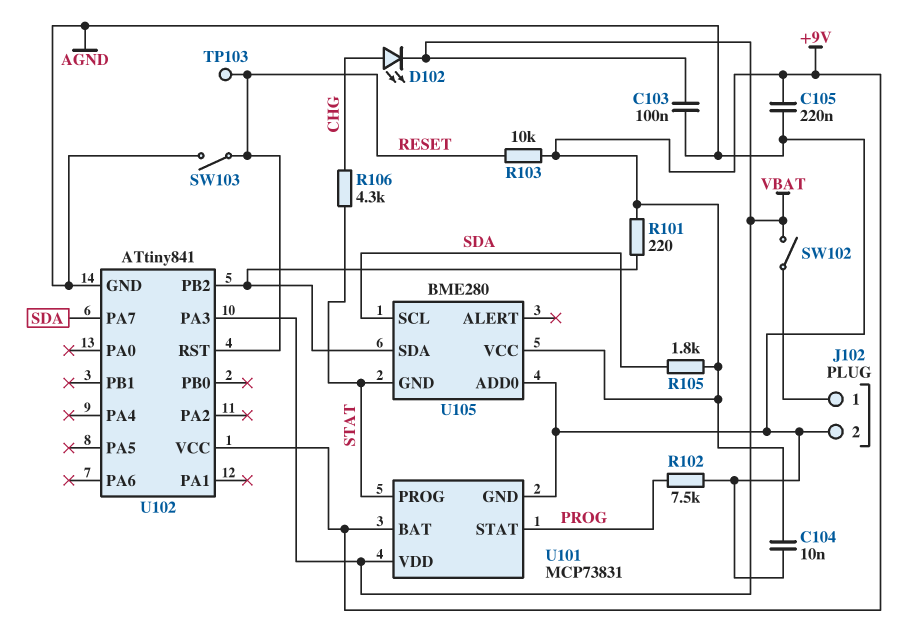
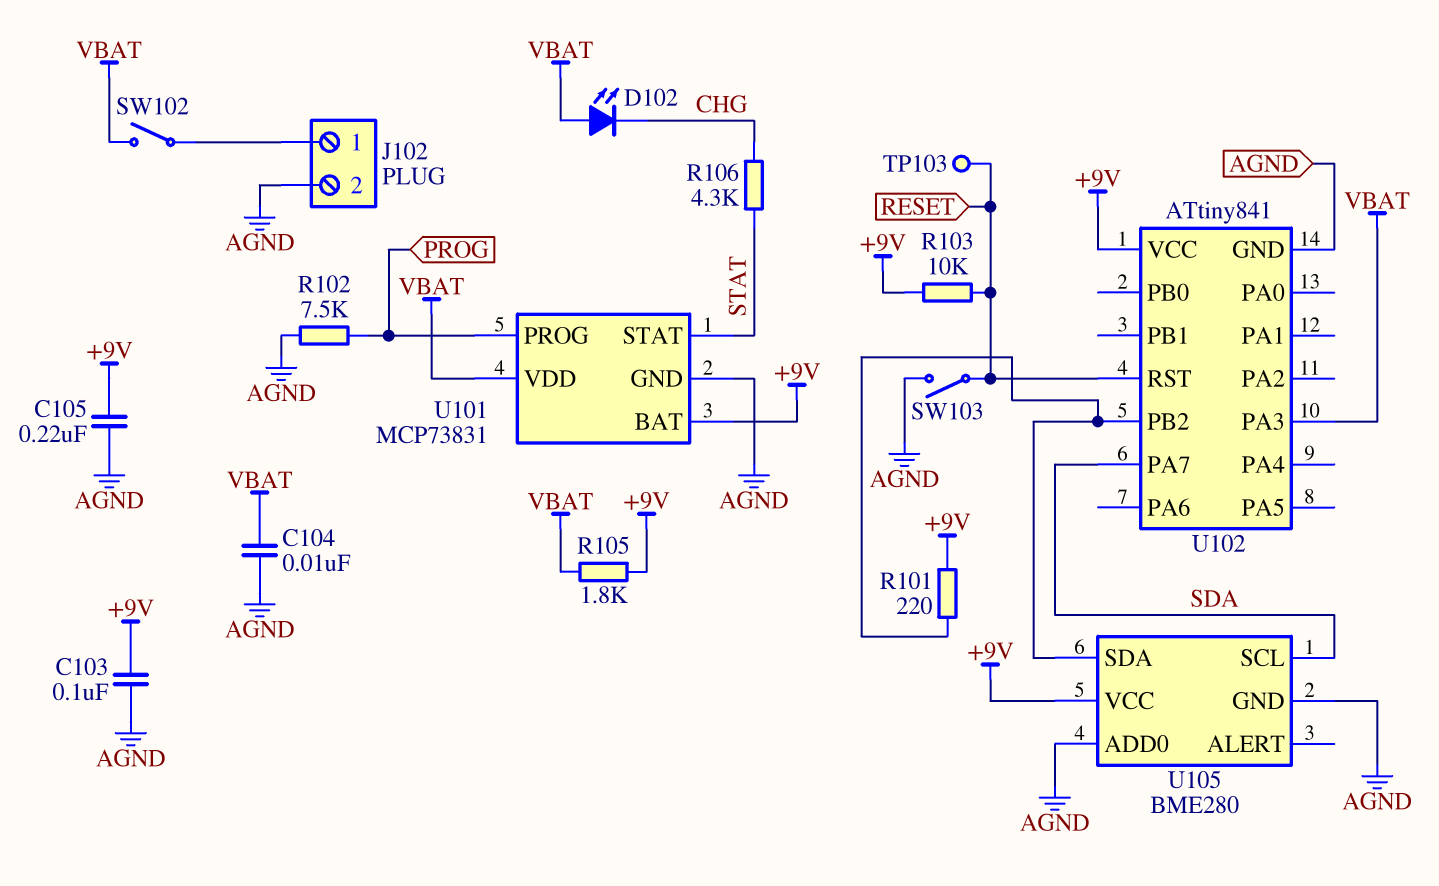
C103: 100nF (AGND, VBAT) -> 100nF (+9V, AGND)
C104: 10nF (+9V, AGND) -> 10nF (AGND, VBAT)
D102: LED (A CHG, K VBAT) -> LED (A VBAT, K CHG)
R105: 1.8k (+9V, SDA) -> 1.8k (+9V, VBAT)
U101 pin PROG: STAT -> PROG
U101 pin STAT: PROG -> STAT
U105 pin GND: STAT -> AGND

